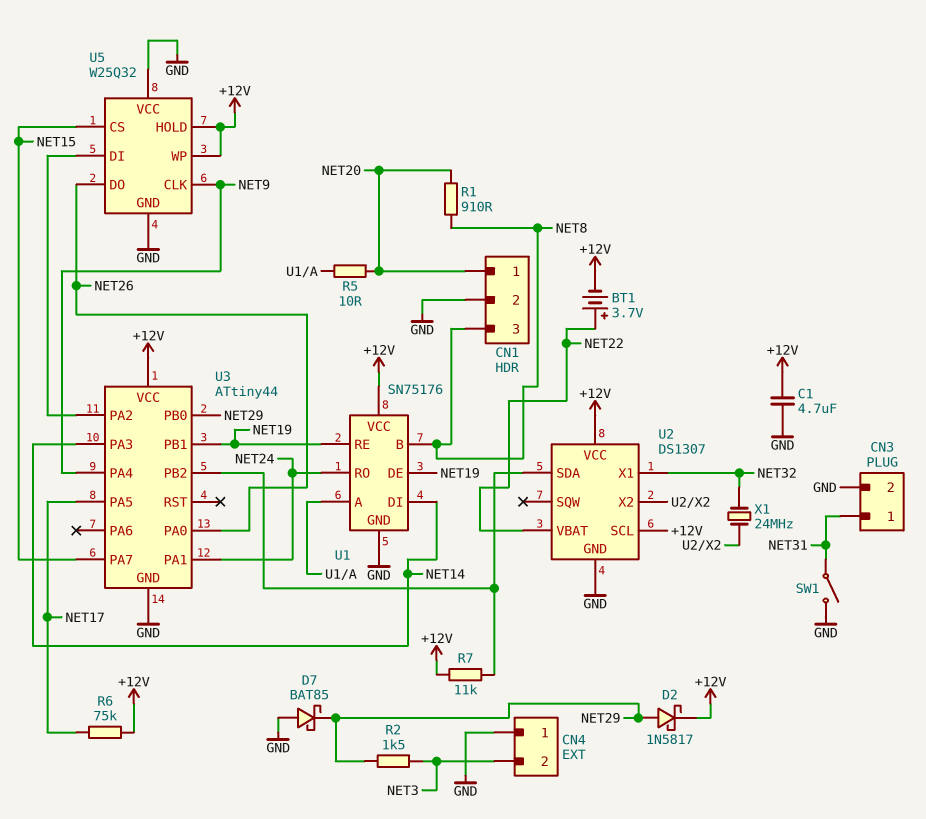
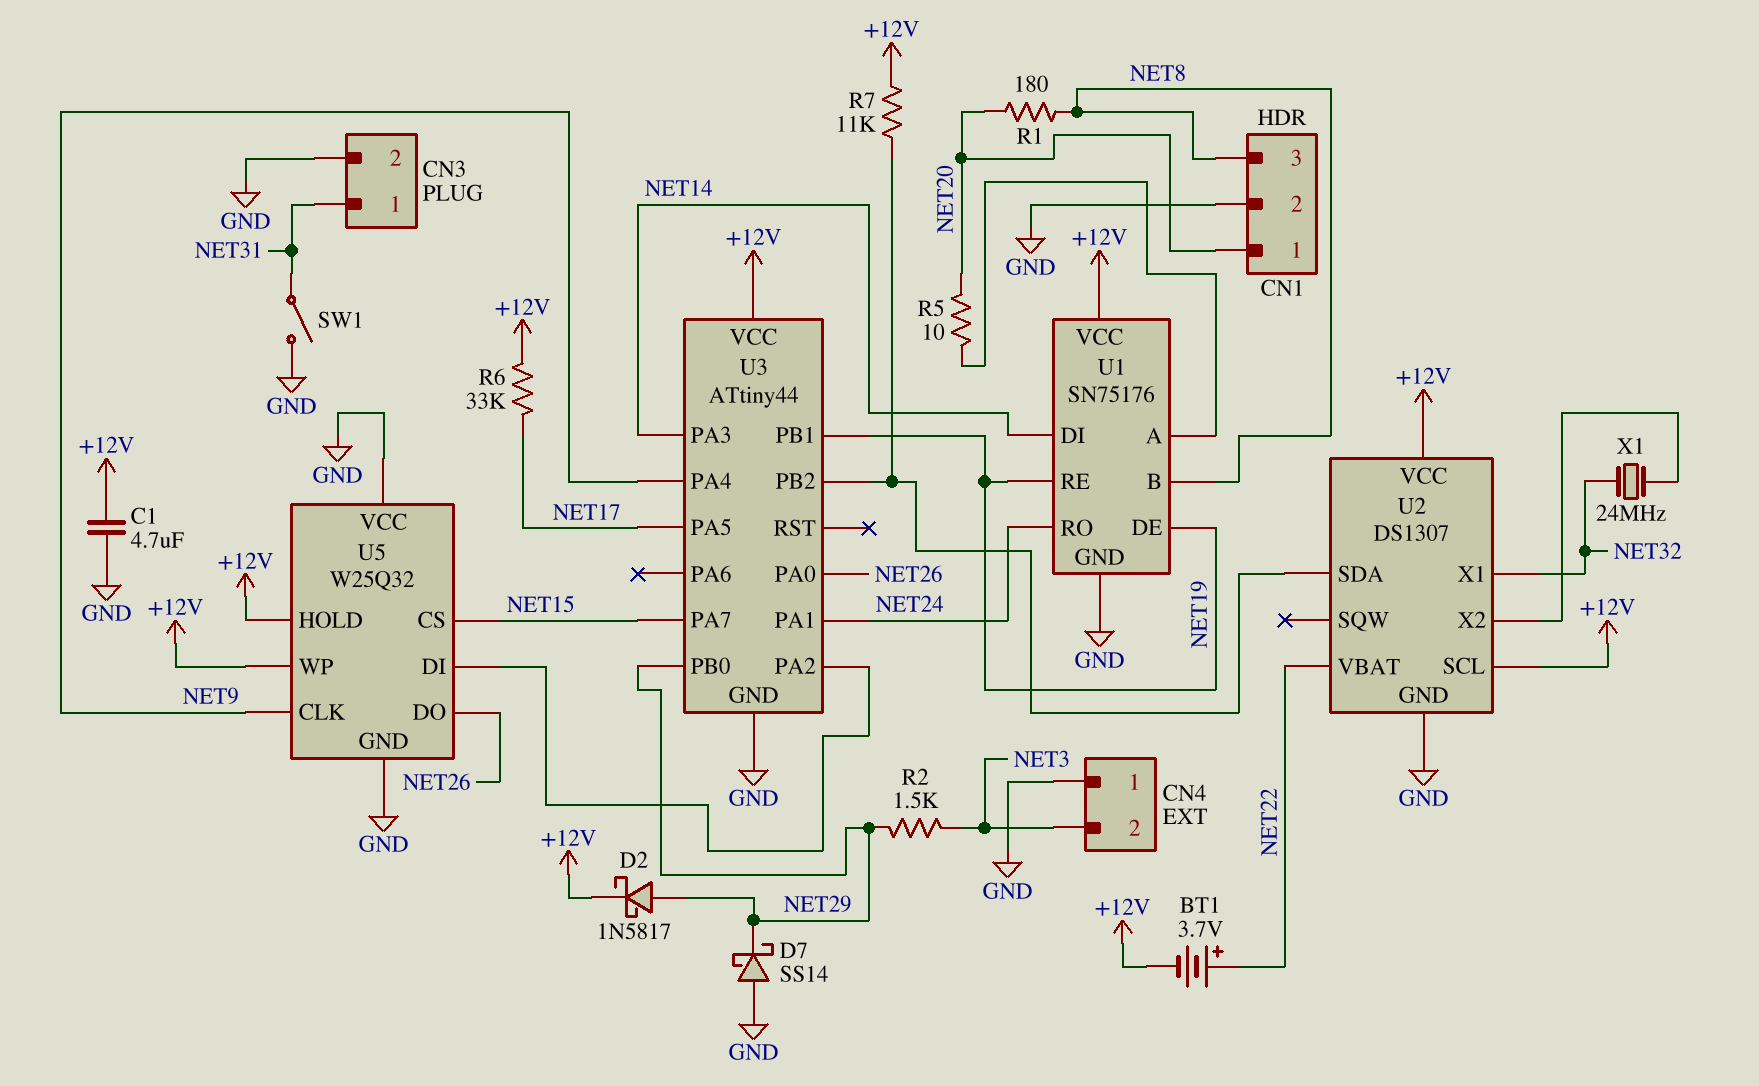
D7: schottky BAT85 (A GND, K NET29) -> schottky SS14 (A GND, K NET29)
R1: 910 (NET8, NET20) -> 180 (NET8, NET20)
R6: 75k (+12V, NET17) -> 33k (+12V, NET17)

